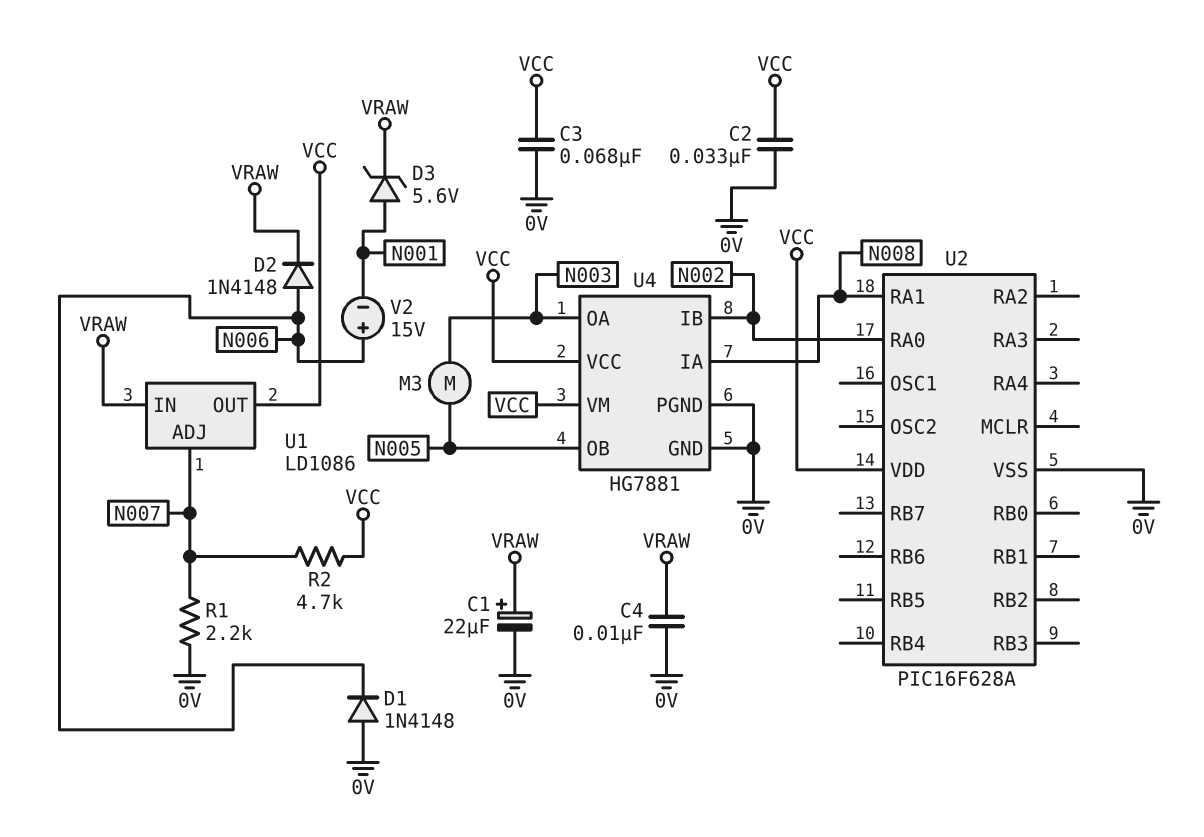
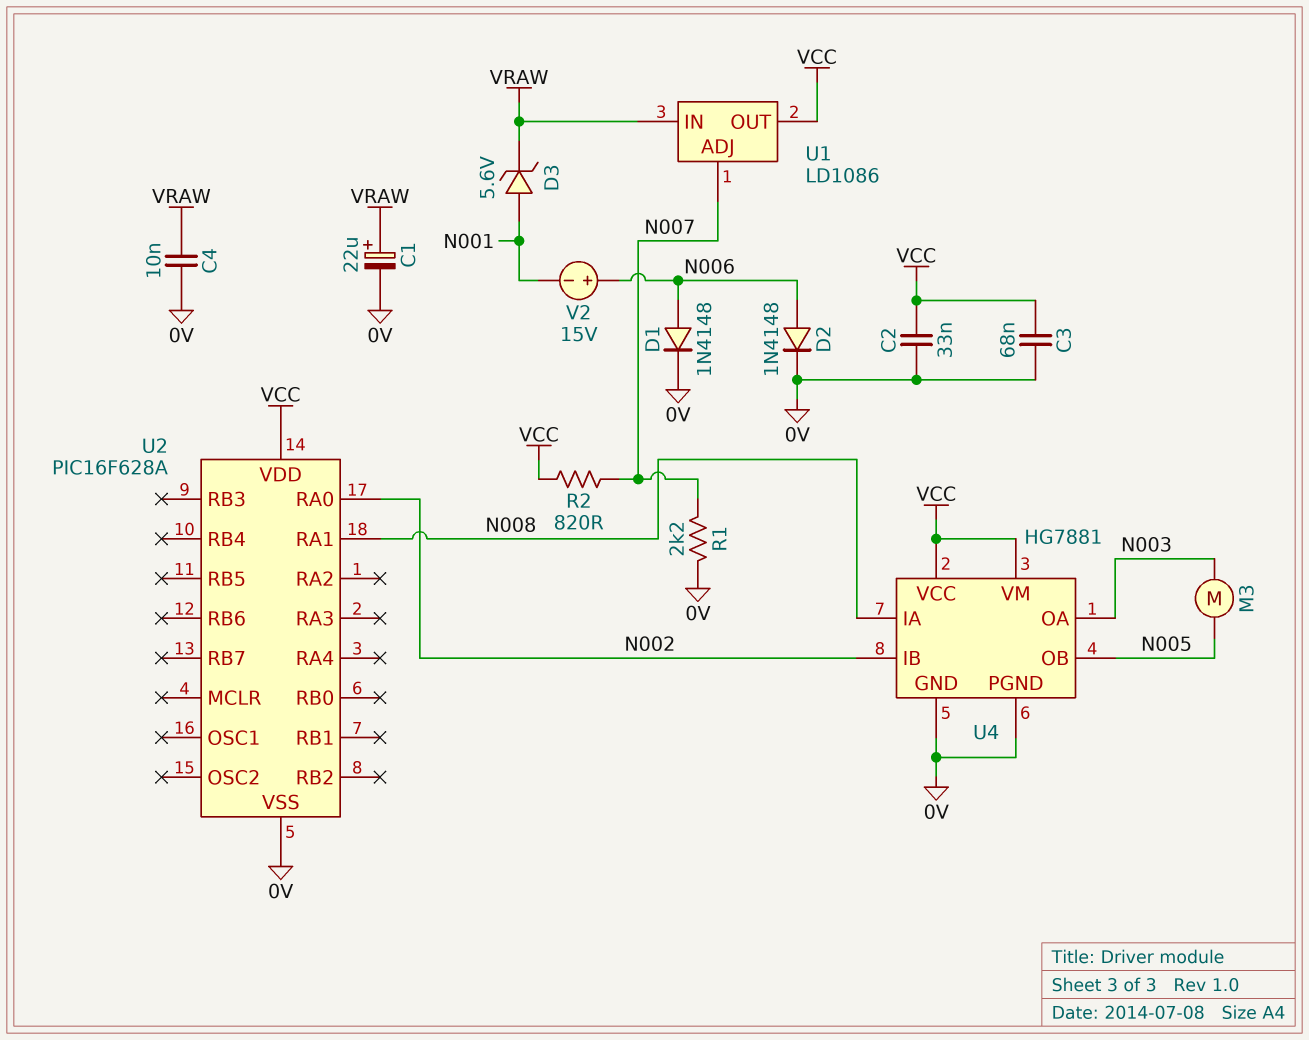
D1: diode 1N4148 (A 0V, K N006) -> diode 1N4148 (A N006, K 0V)
D2: diode 1N4148 (A N006, K VRAW) -> diode 1N4148 (A N006, K 0V)
R2: 4.7k (N007, VCC) -> 820 (N007, VCC)

